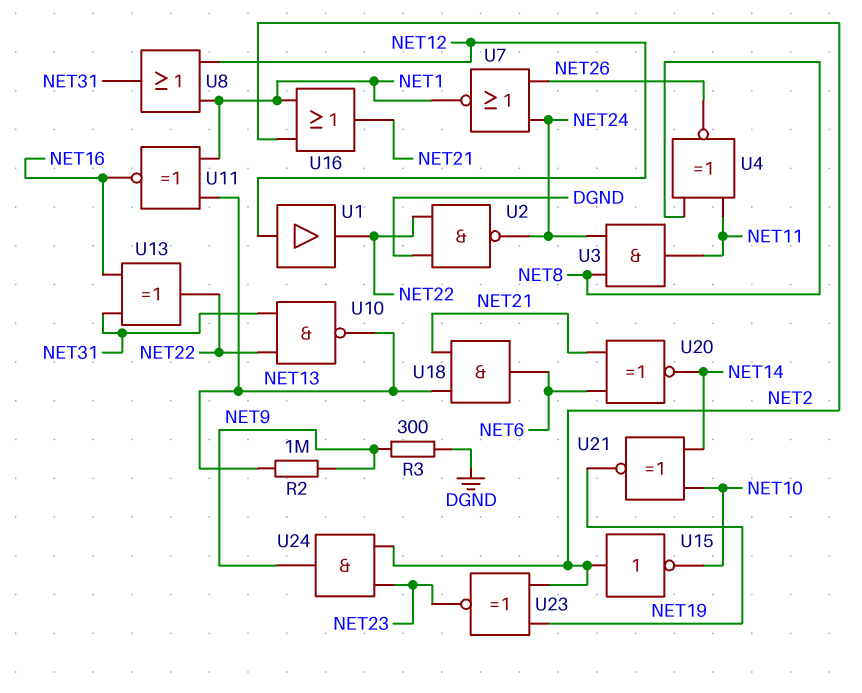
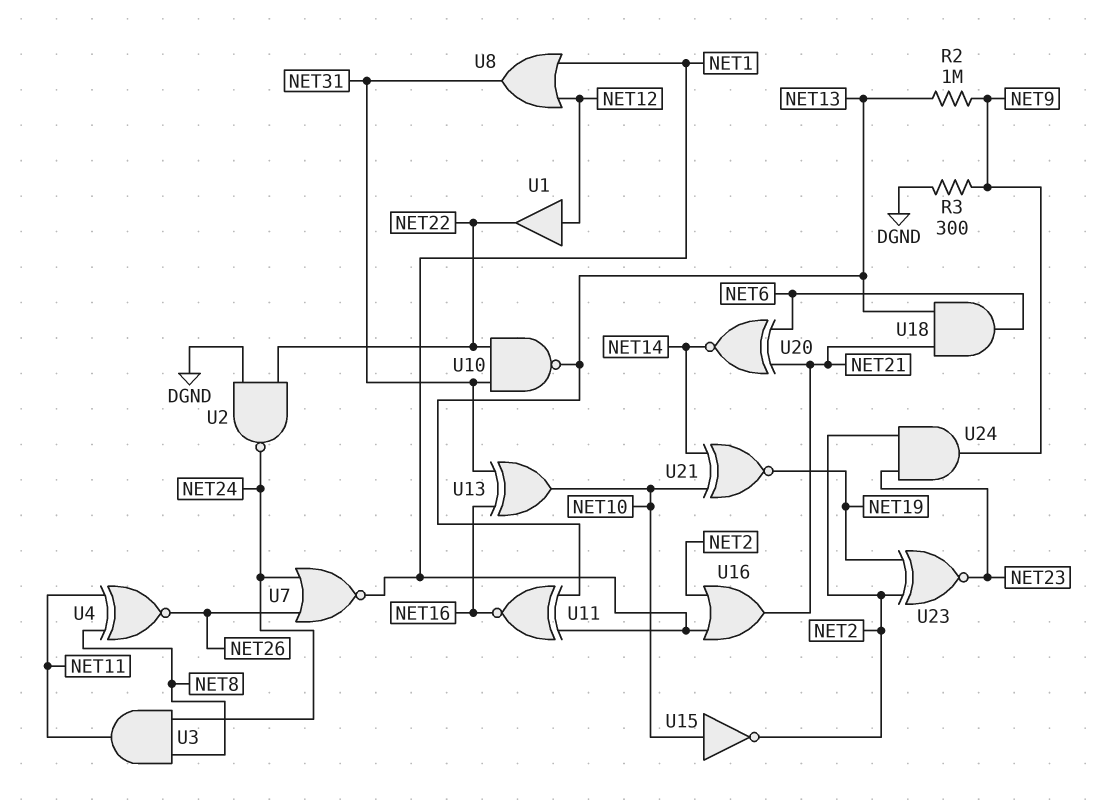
U13: XOR (in NET16, in NET31, out NET22) -> XOR (in NET16, in NET31, out NET10)
U15: NOT (in NET2, out NET10) -> NOT (in NET10, out NET2)

